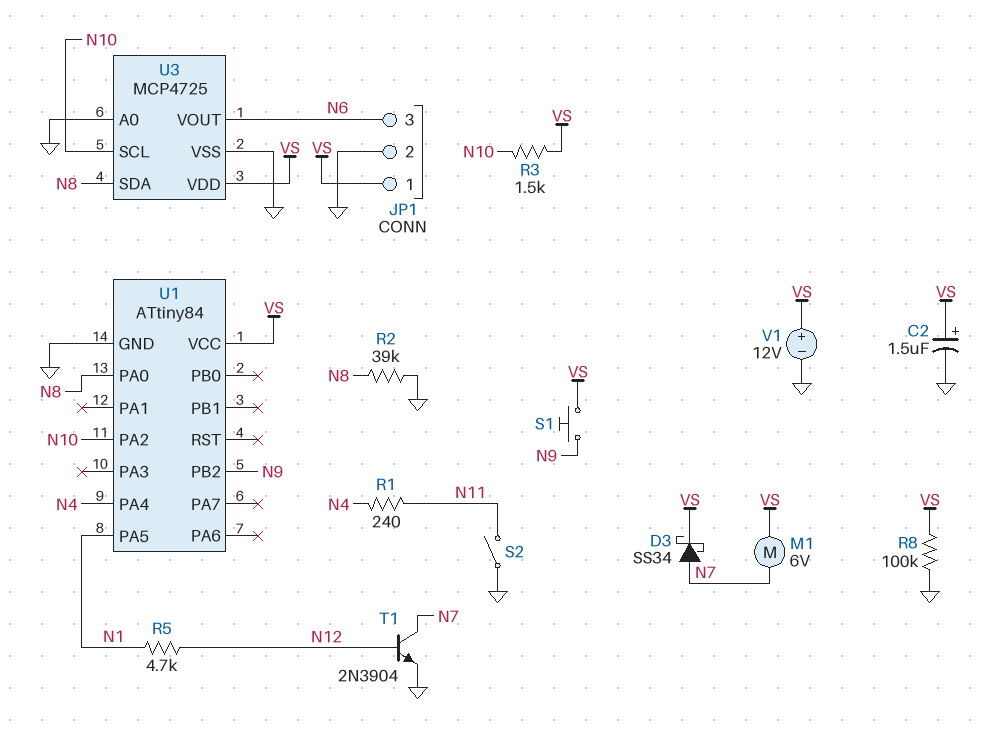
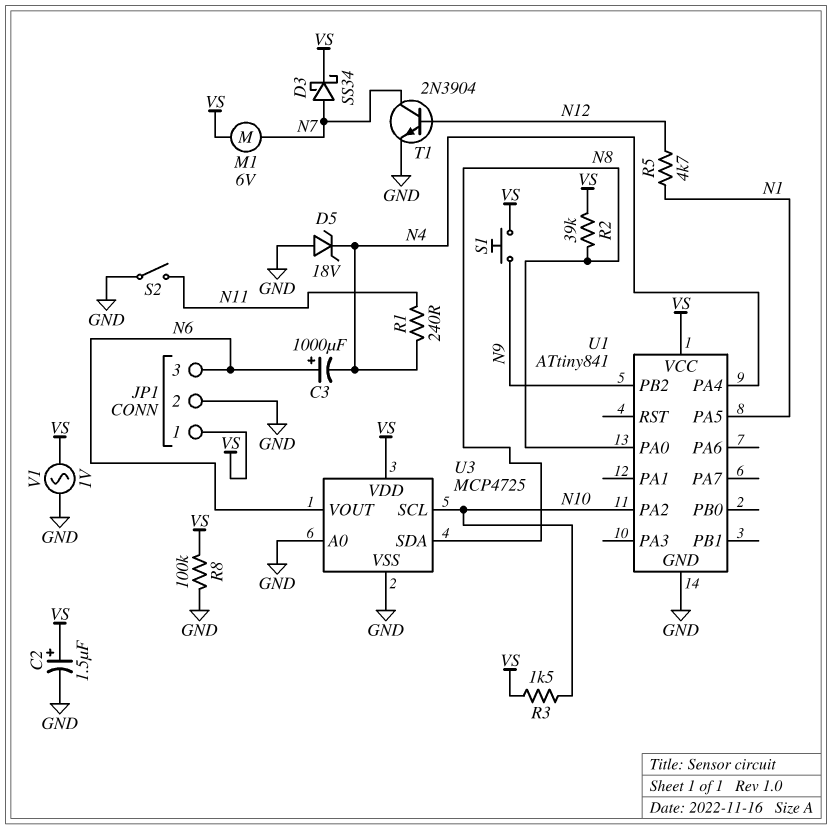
C3: none -> 1000uF (plus N6, minus N4)
D5: none -> zener 18V (A GND, K N4)
R2: 39k (GND, N8) -> 39k (N8, VS)
U1: ATtiny84 -> ATtiny841
V1: 12V (plus VS, minus GND) -> AC 1V (GND, VS)

